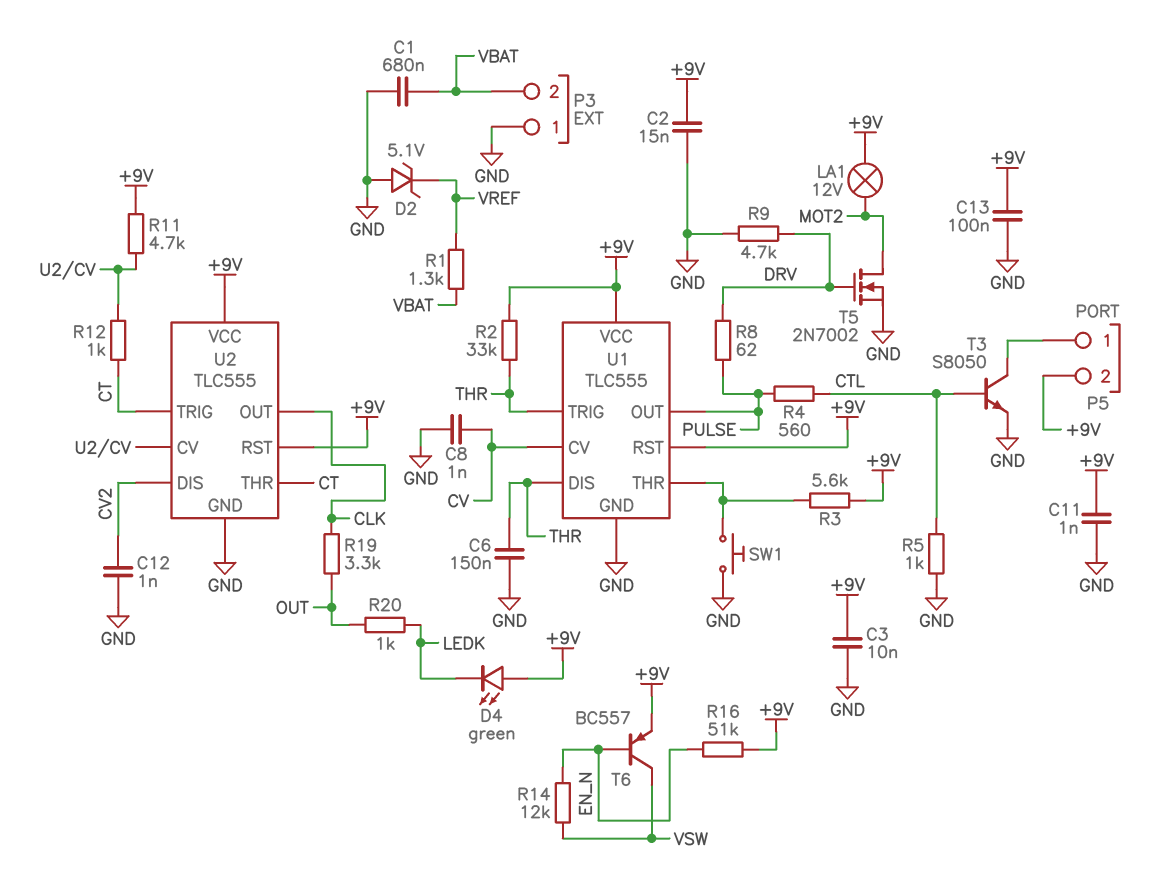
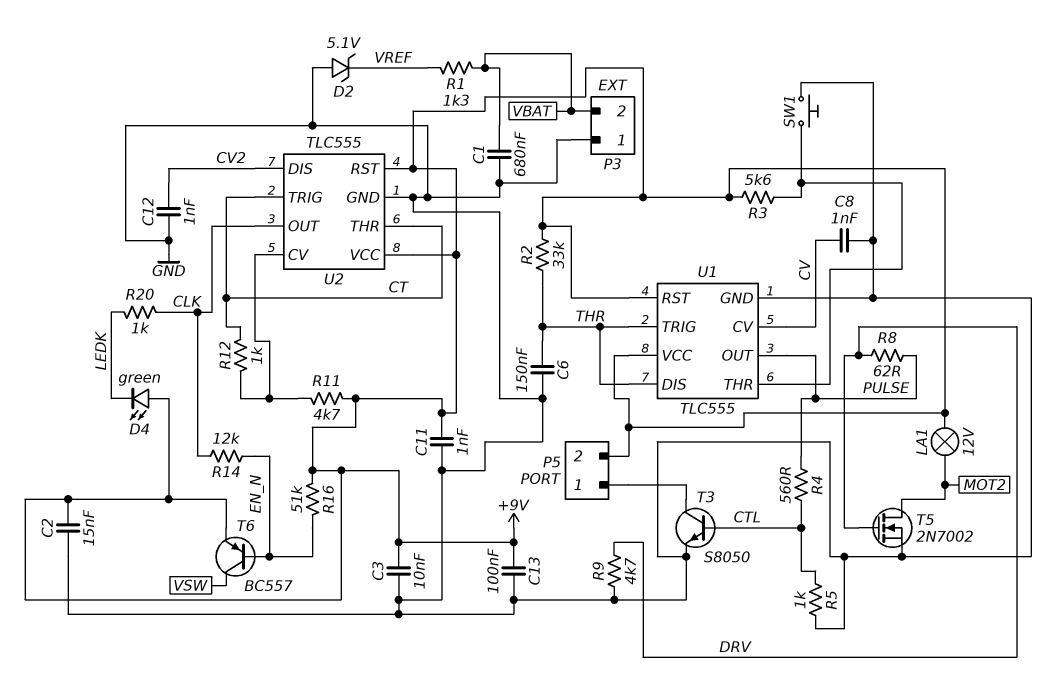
R14: 12k (EN_N, VSW) -> 12k (CLK, EN_N)
R19: 3.3k (CLK, OUT) -> none
R20: 1k (LEDK, OUT) -> 1k (CLK, LEDK)

